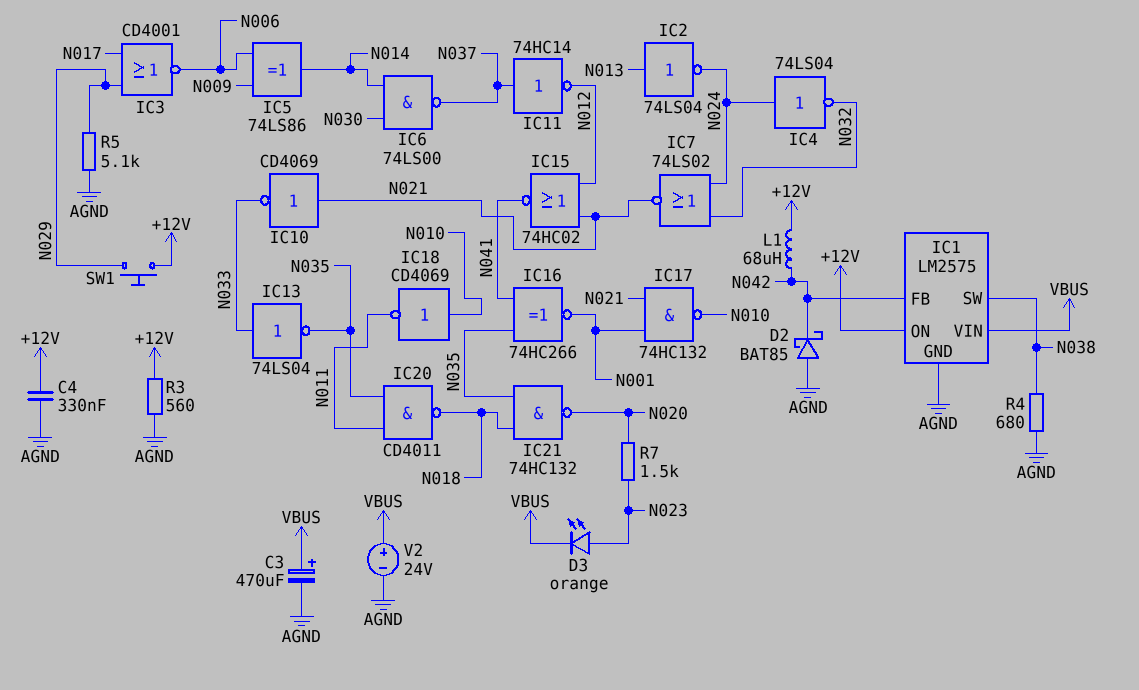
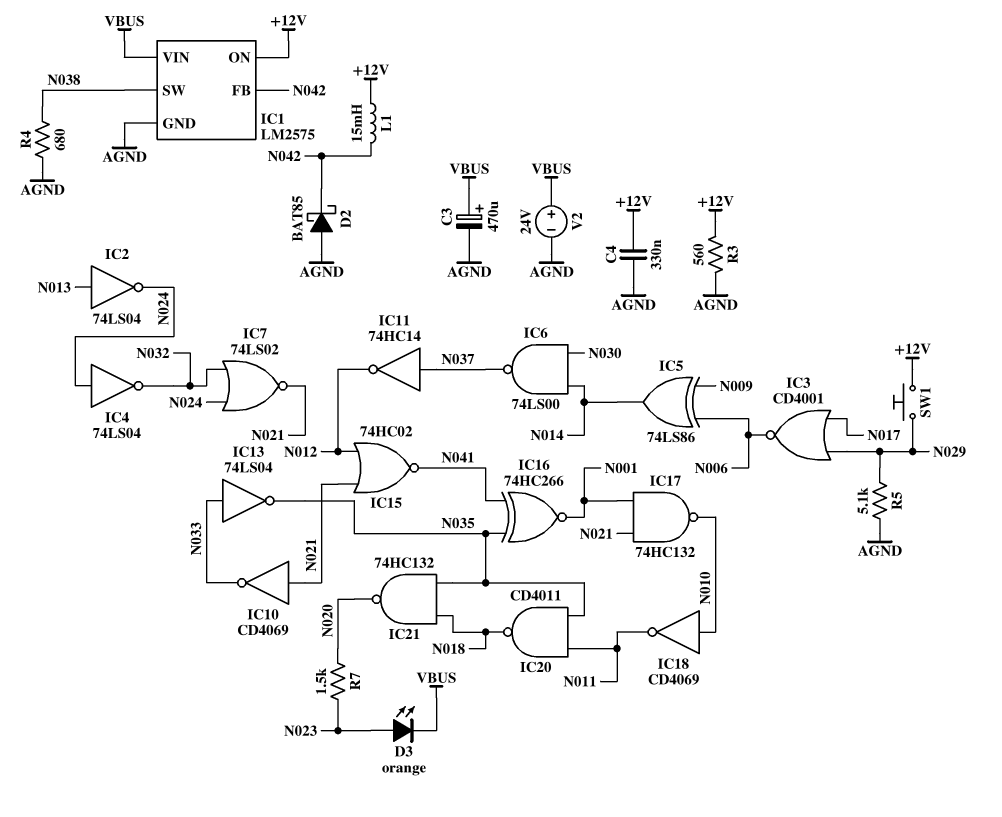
L1: 68uH (+12V, N042) -> 15mH (+12V, N042)

